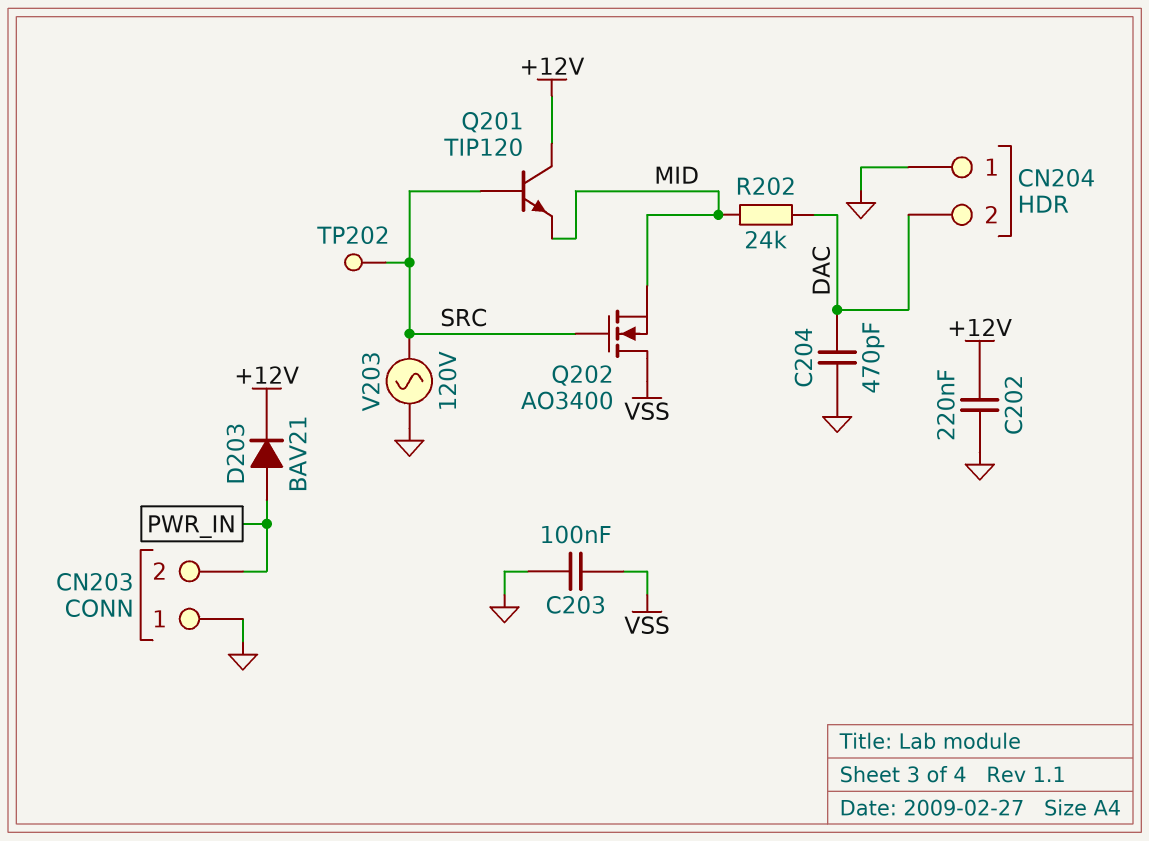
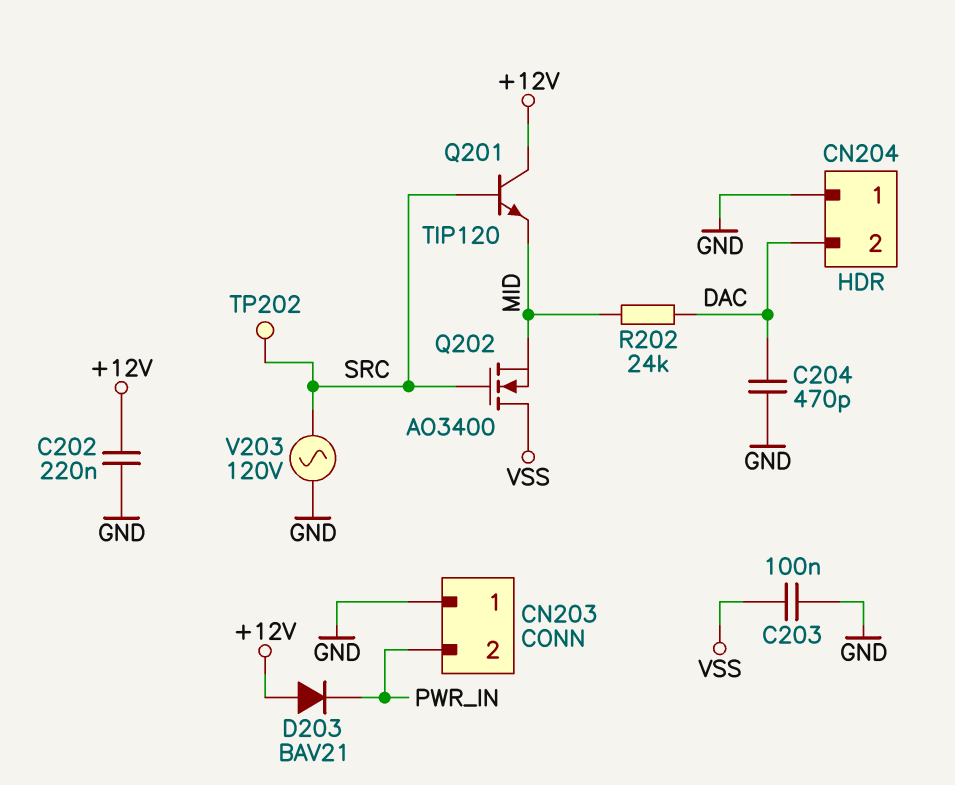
D203: diode BAV21 (A PWR_IN, K +12V) -> diode BAV21 (A +12V, K PWR_IN)

